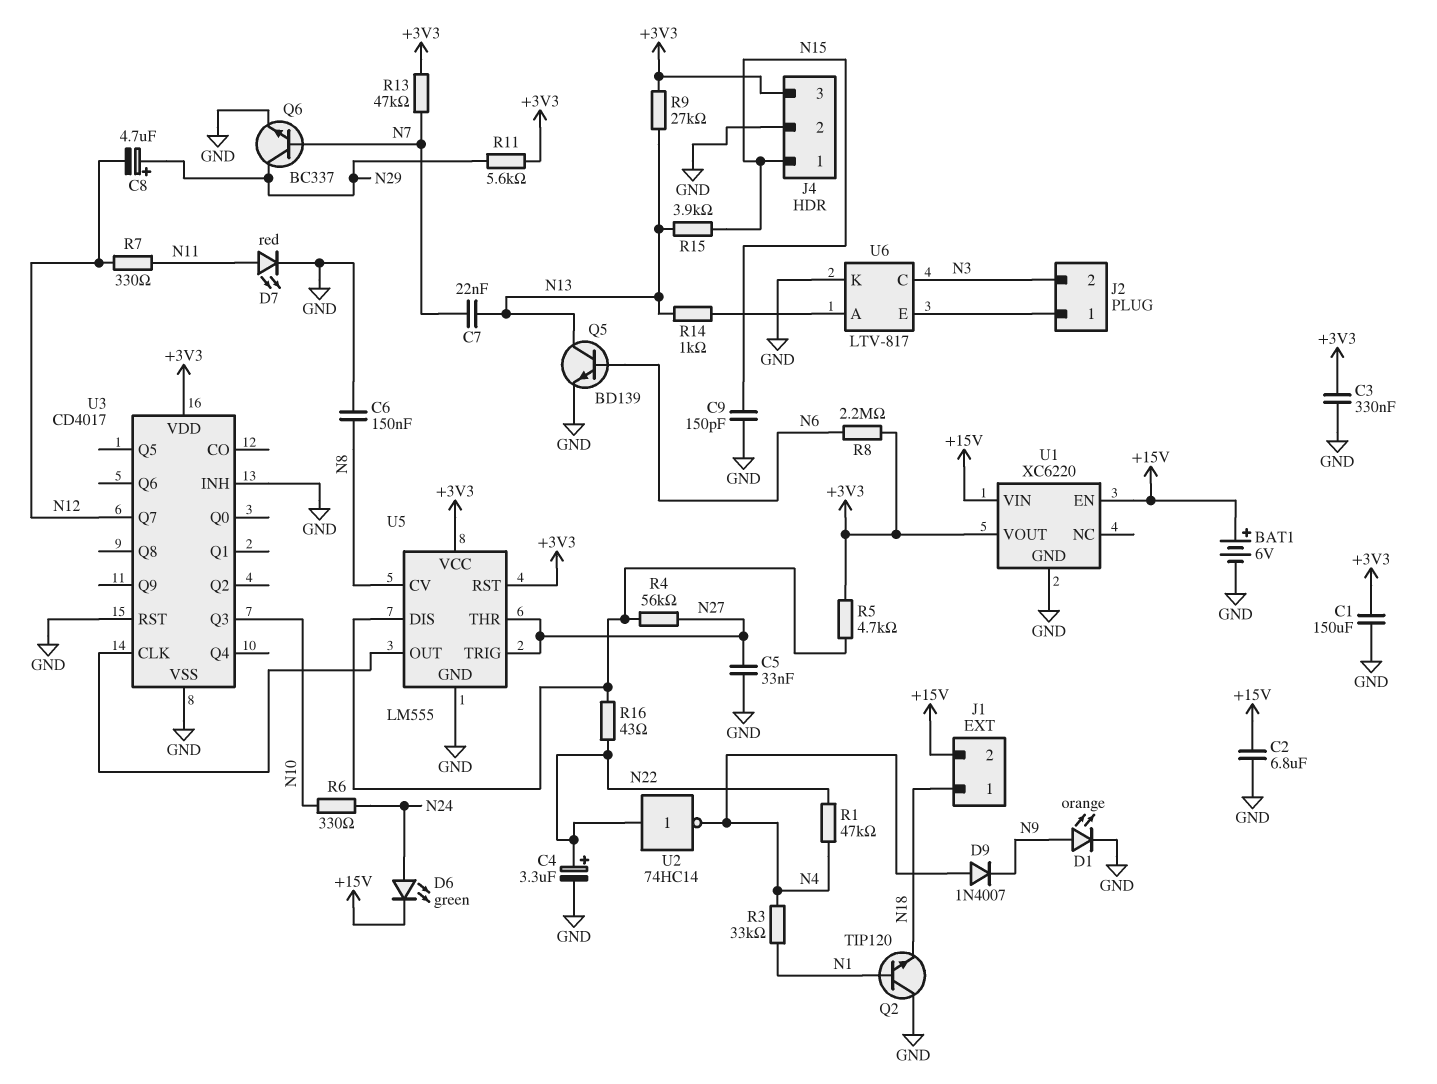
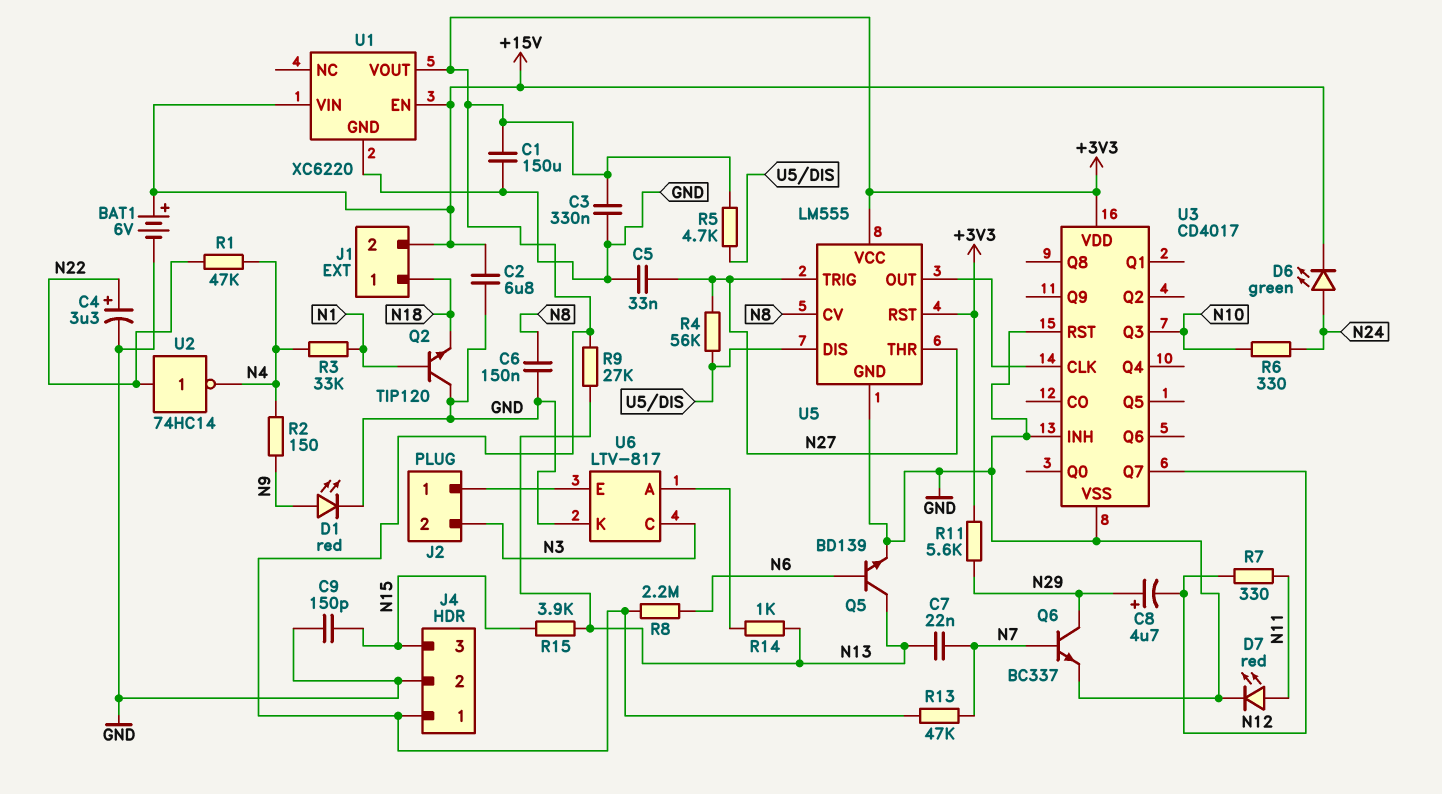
D1: LED orange (A N9, K GND) -> LED red (A N9, K GND)
D9: diode 1N4007 (A N4, K N9) -> none
J4 pin 1: N15 -> +3V3
J4 pin 3: +3V3 -> N15
R2: none -> 150 (N4, N9)
R16: 43 (N22, U5/DIS) -> none

